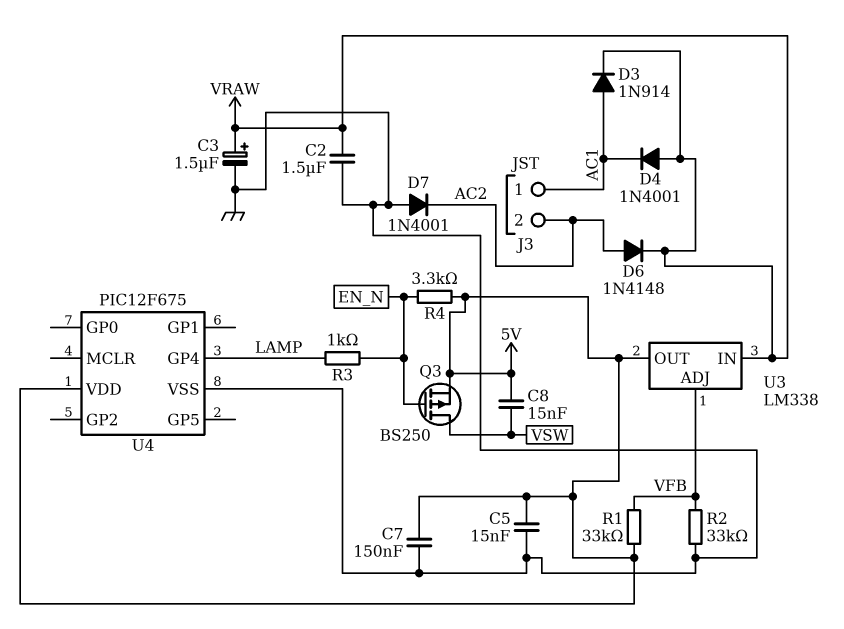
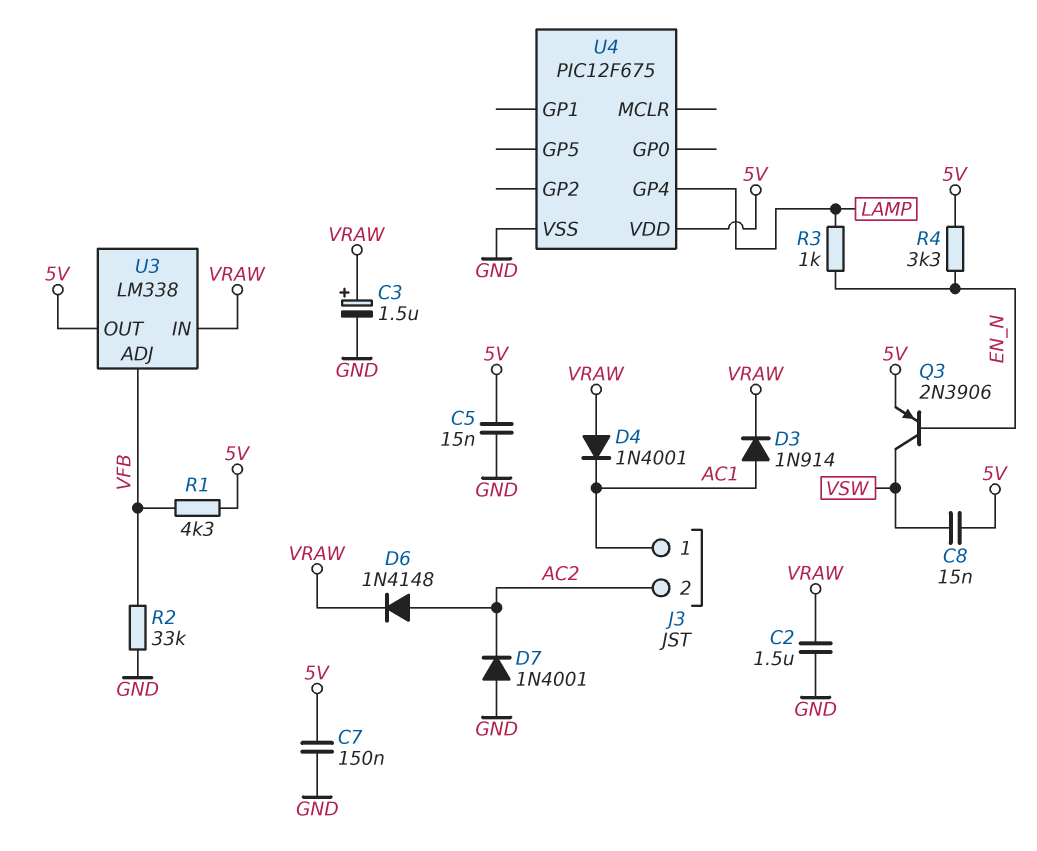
Q3: PMOS BS250 (G EN_N, D VSW, S 5V) -> PNP 2N3906 (B EN_N, C VSW, E 5V)
R1: 33k (5V, VFB) -> 4.3k (5V, VFB)

